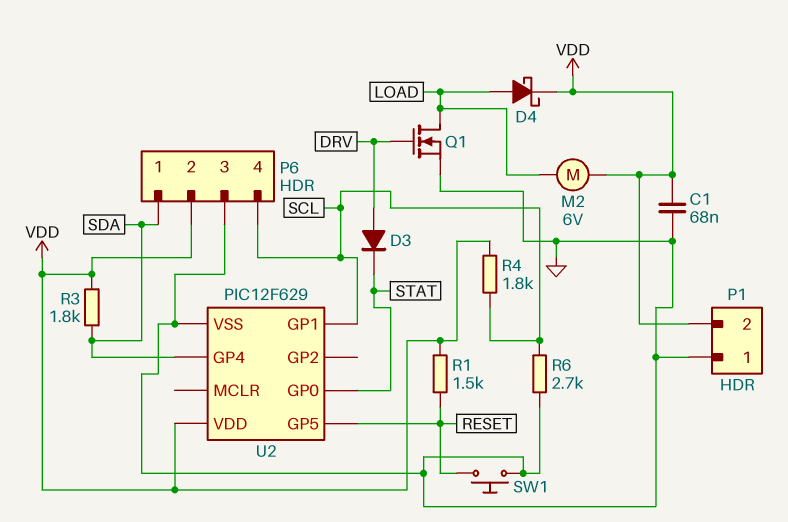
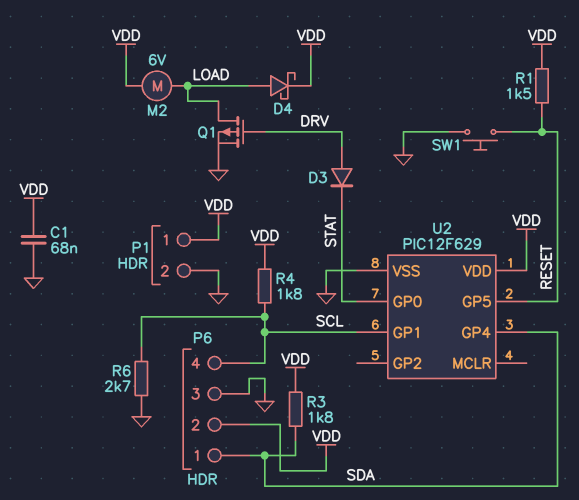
P1 pin 1: GND -> VDD
P1 pin 2: VDD -> GND
Q1: NMOS (G DRV, D LOAD, S GND) -> PMOS (G DRV, D LOAD, S GND)

